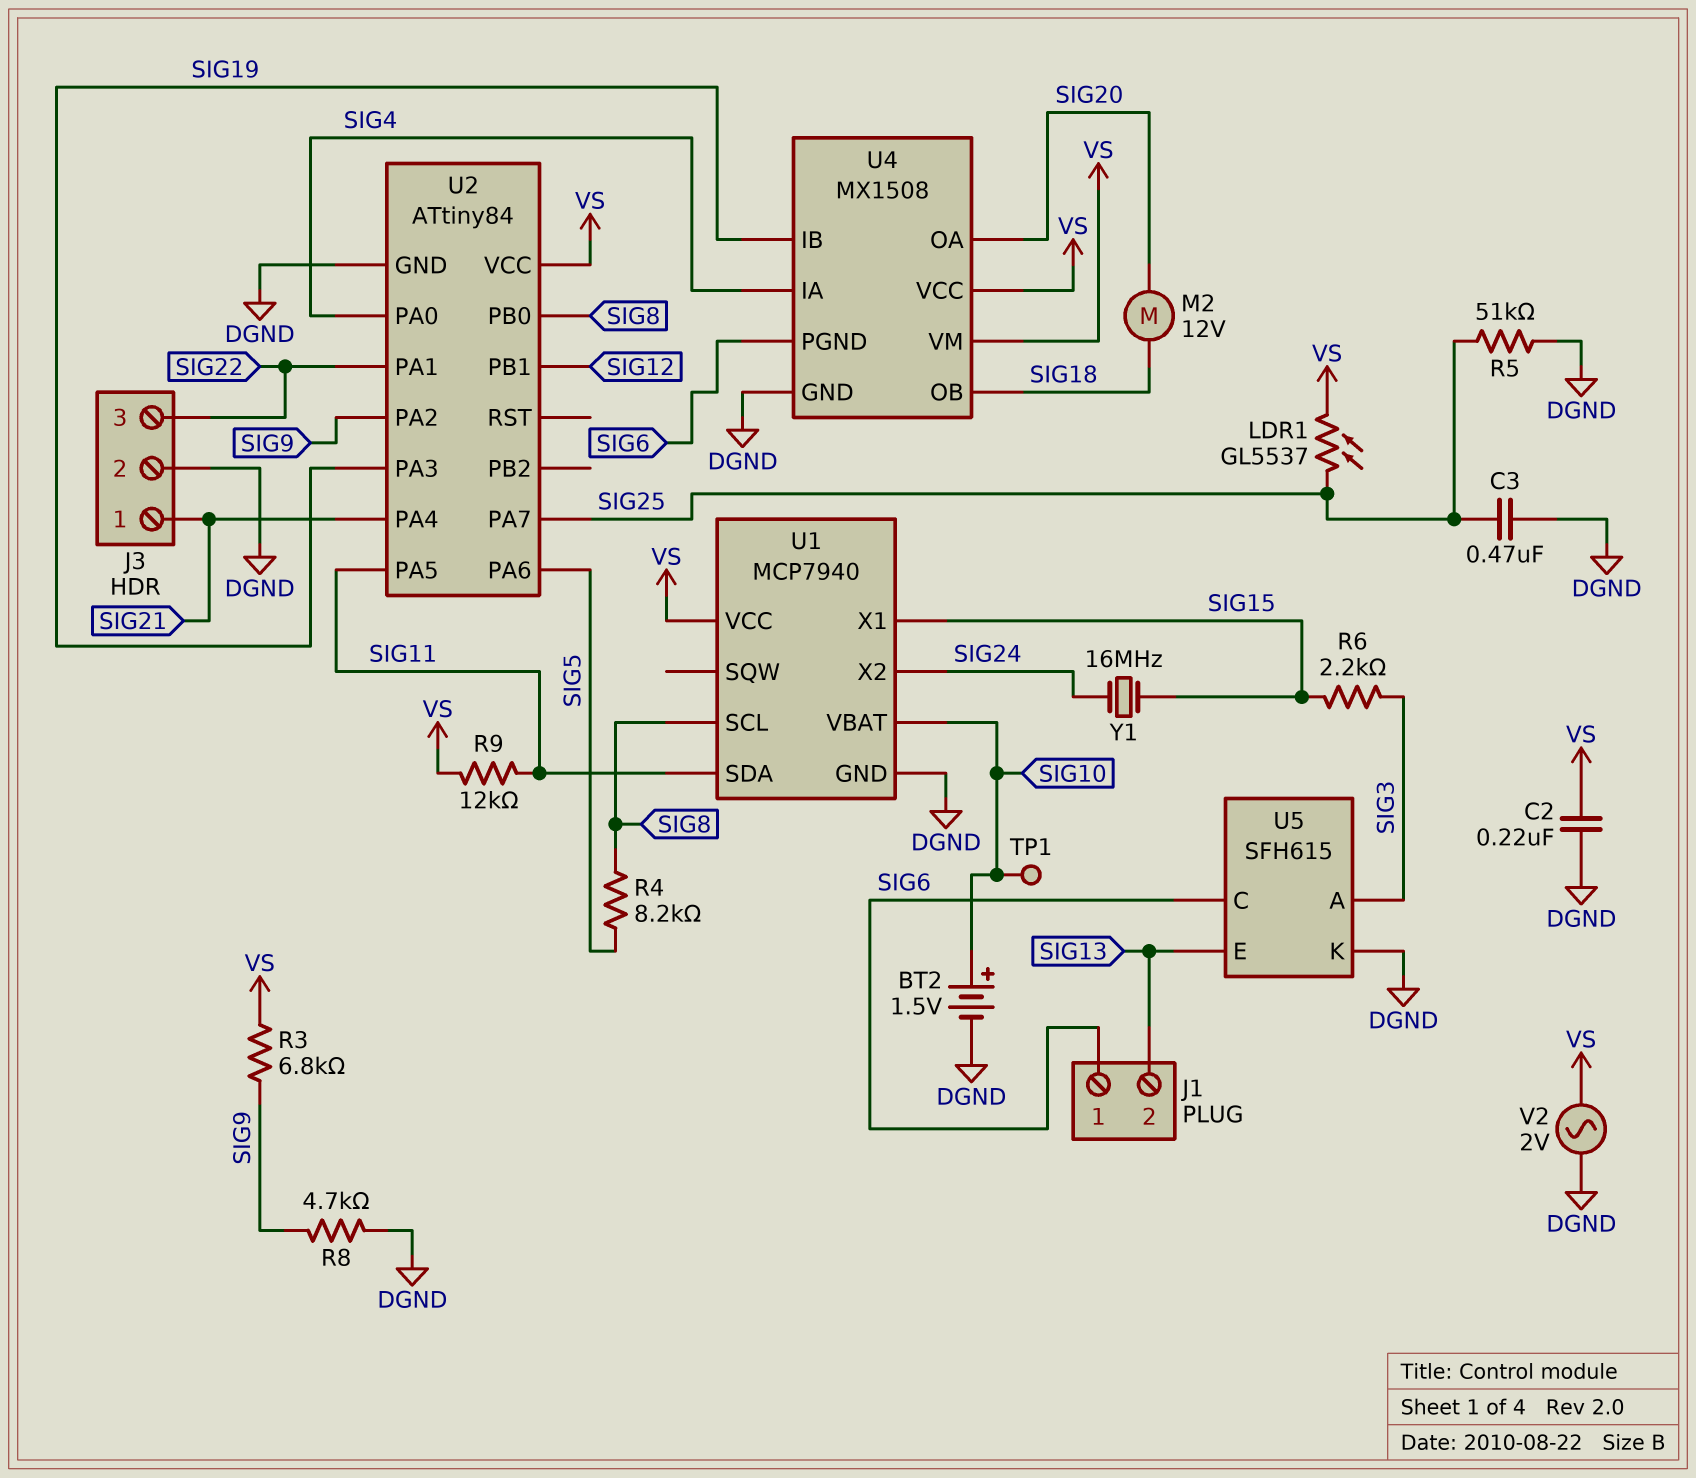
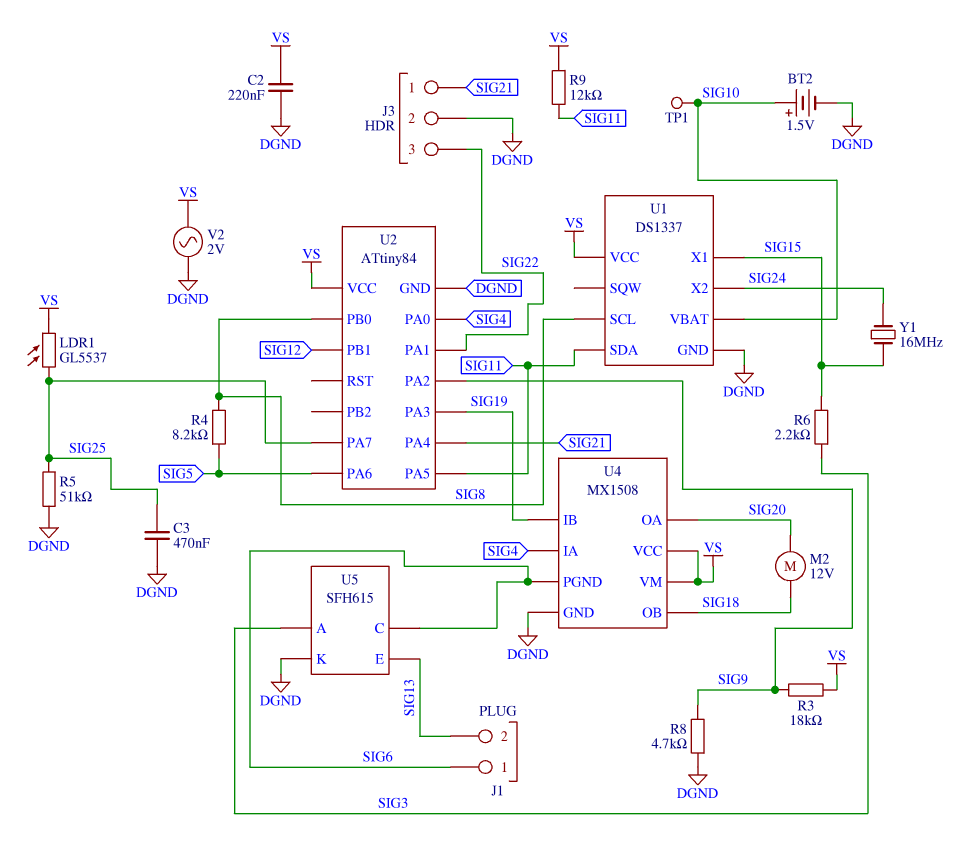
R3: 6.8k (SIG9, VS) -> 18k (SIG9, VS)
U1: MCP7940 -> DS1337

